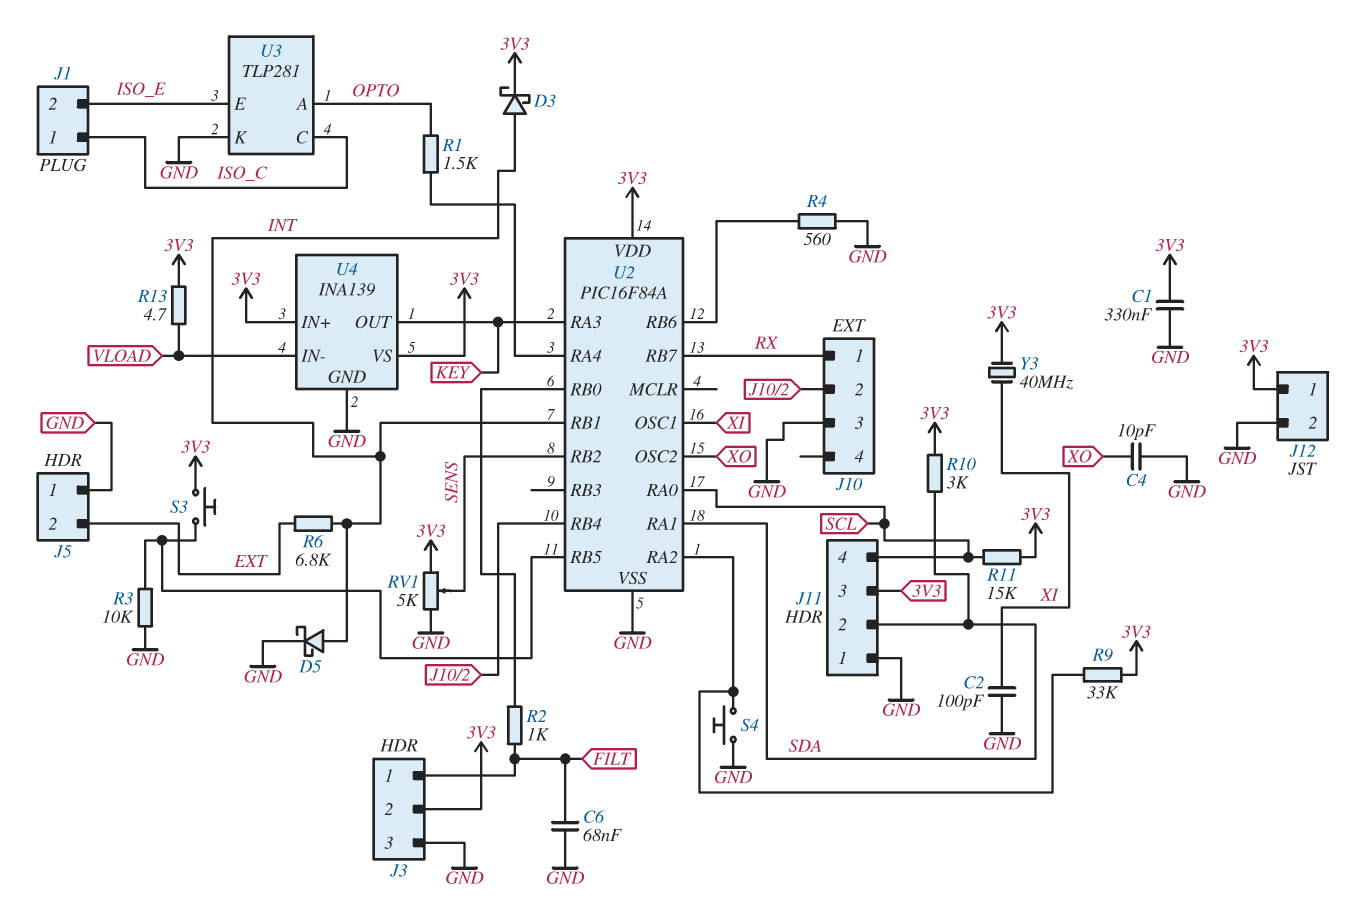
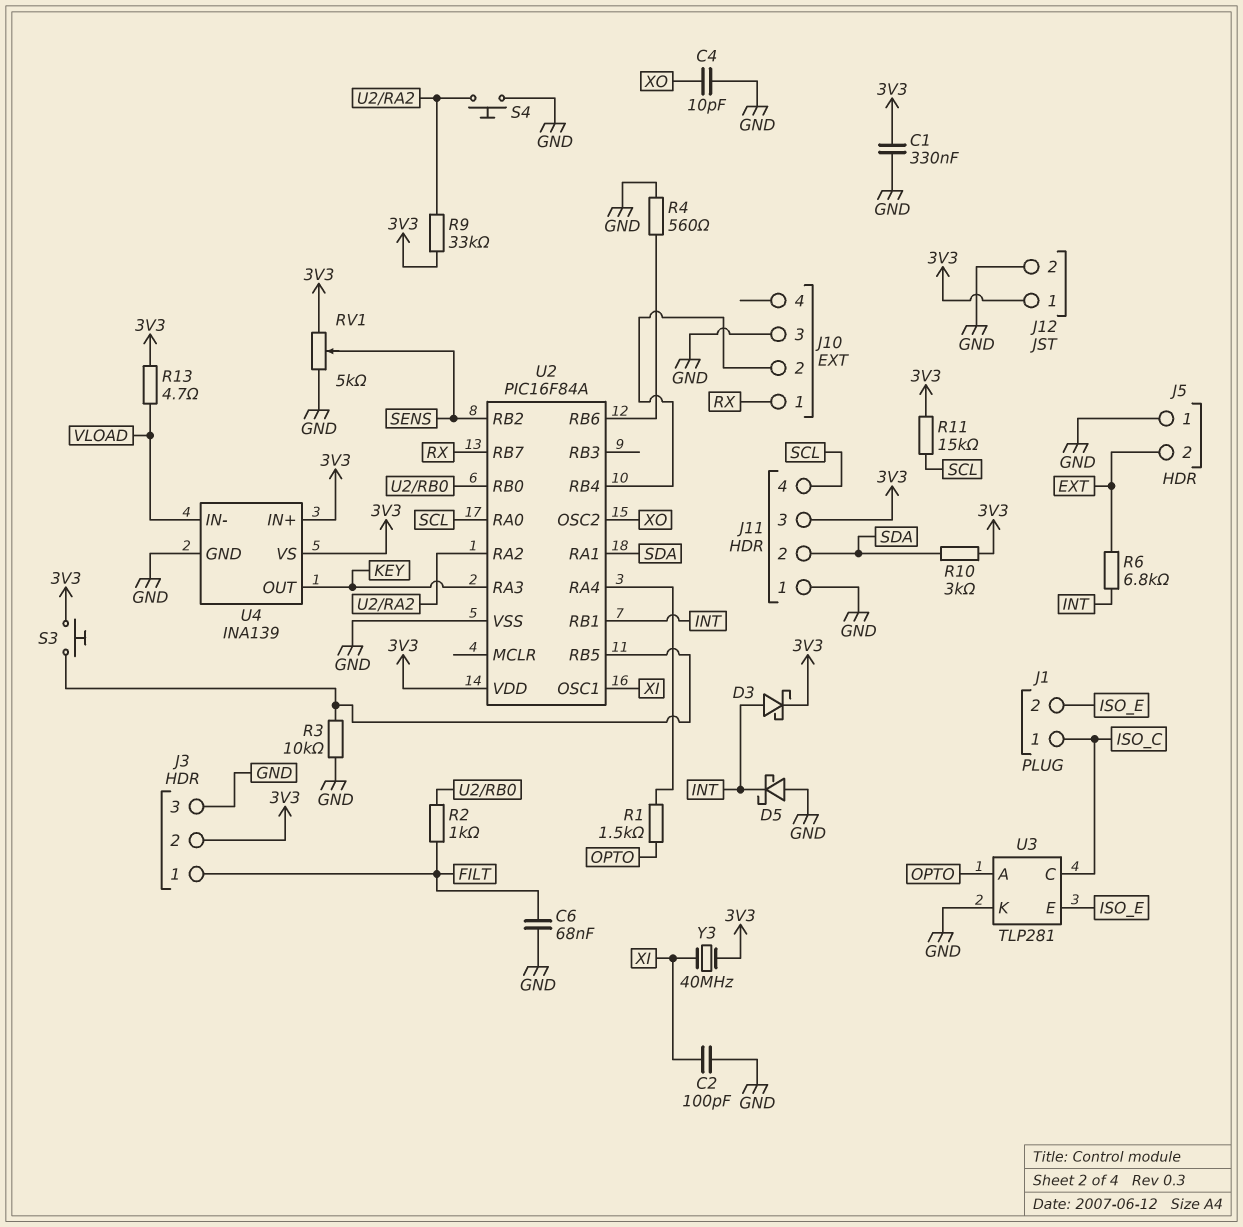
D5: schottky (A INT, K GND) -> schottky (A GND, K INT)

